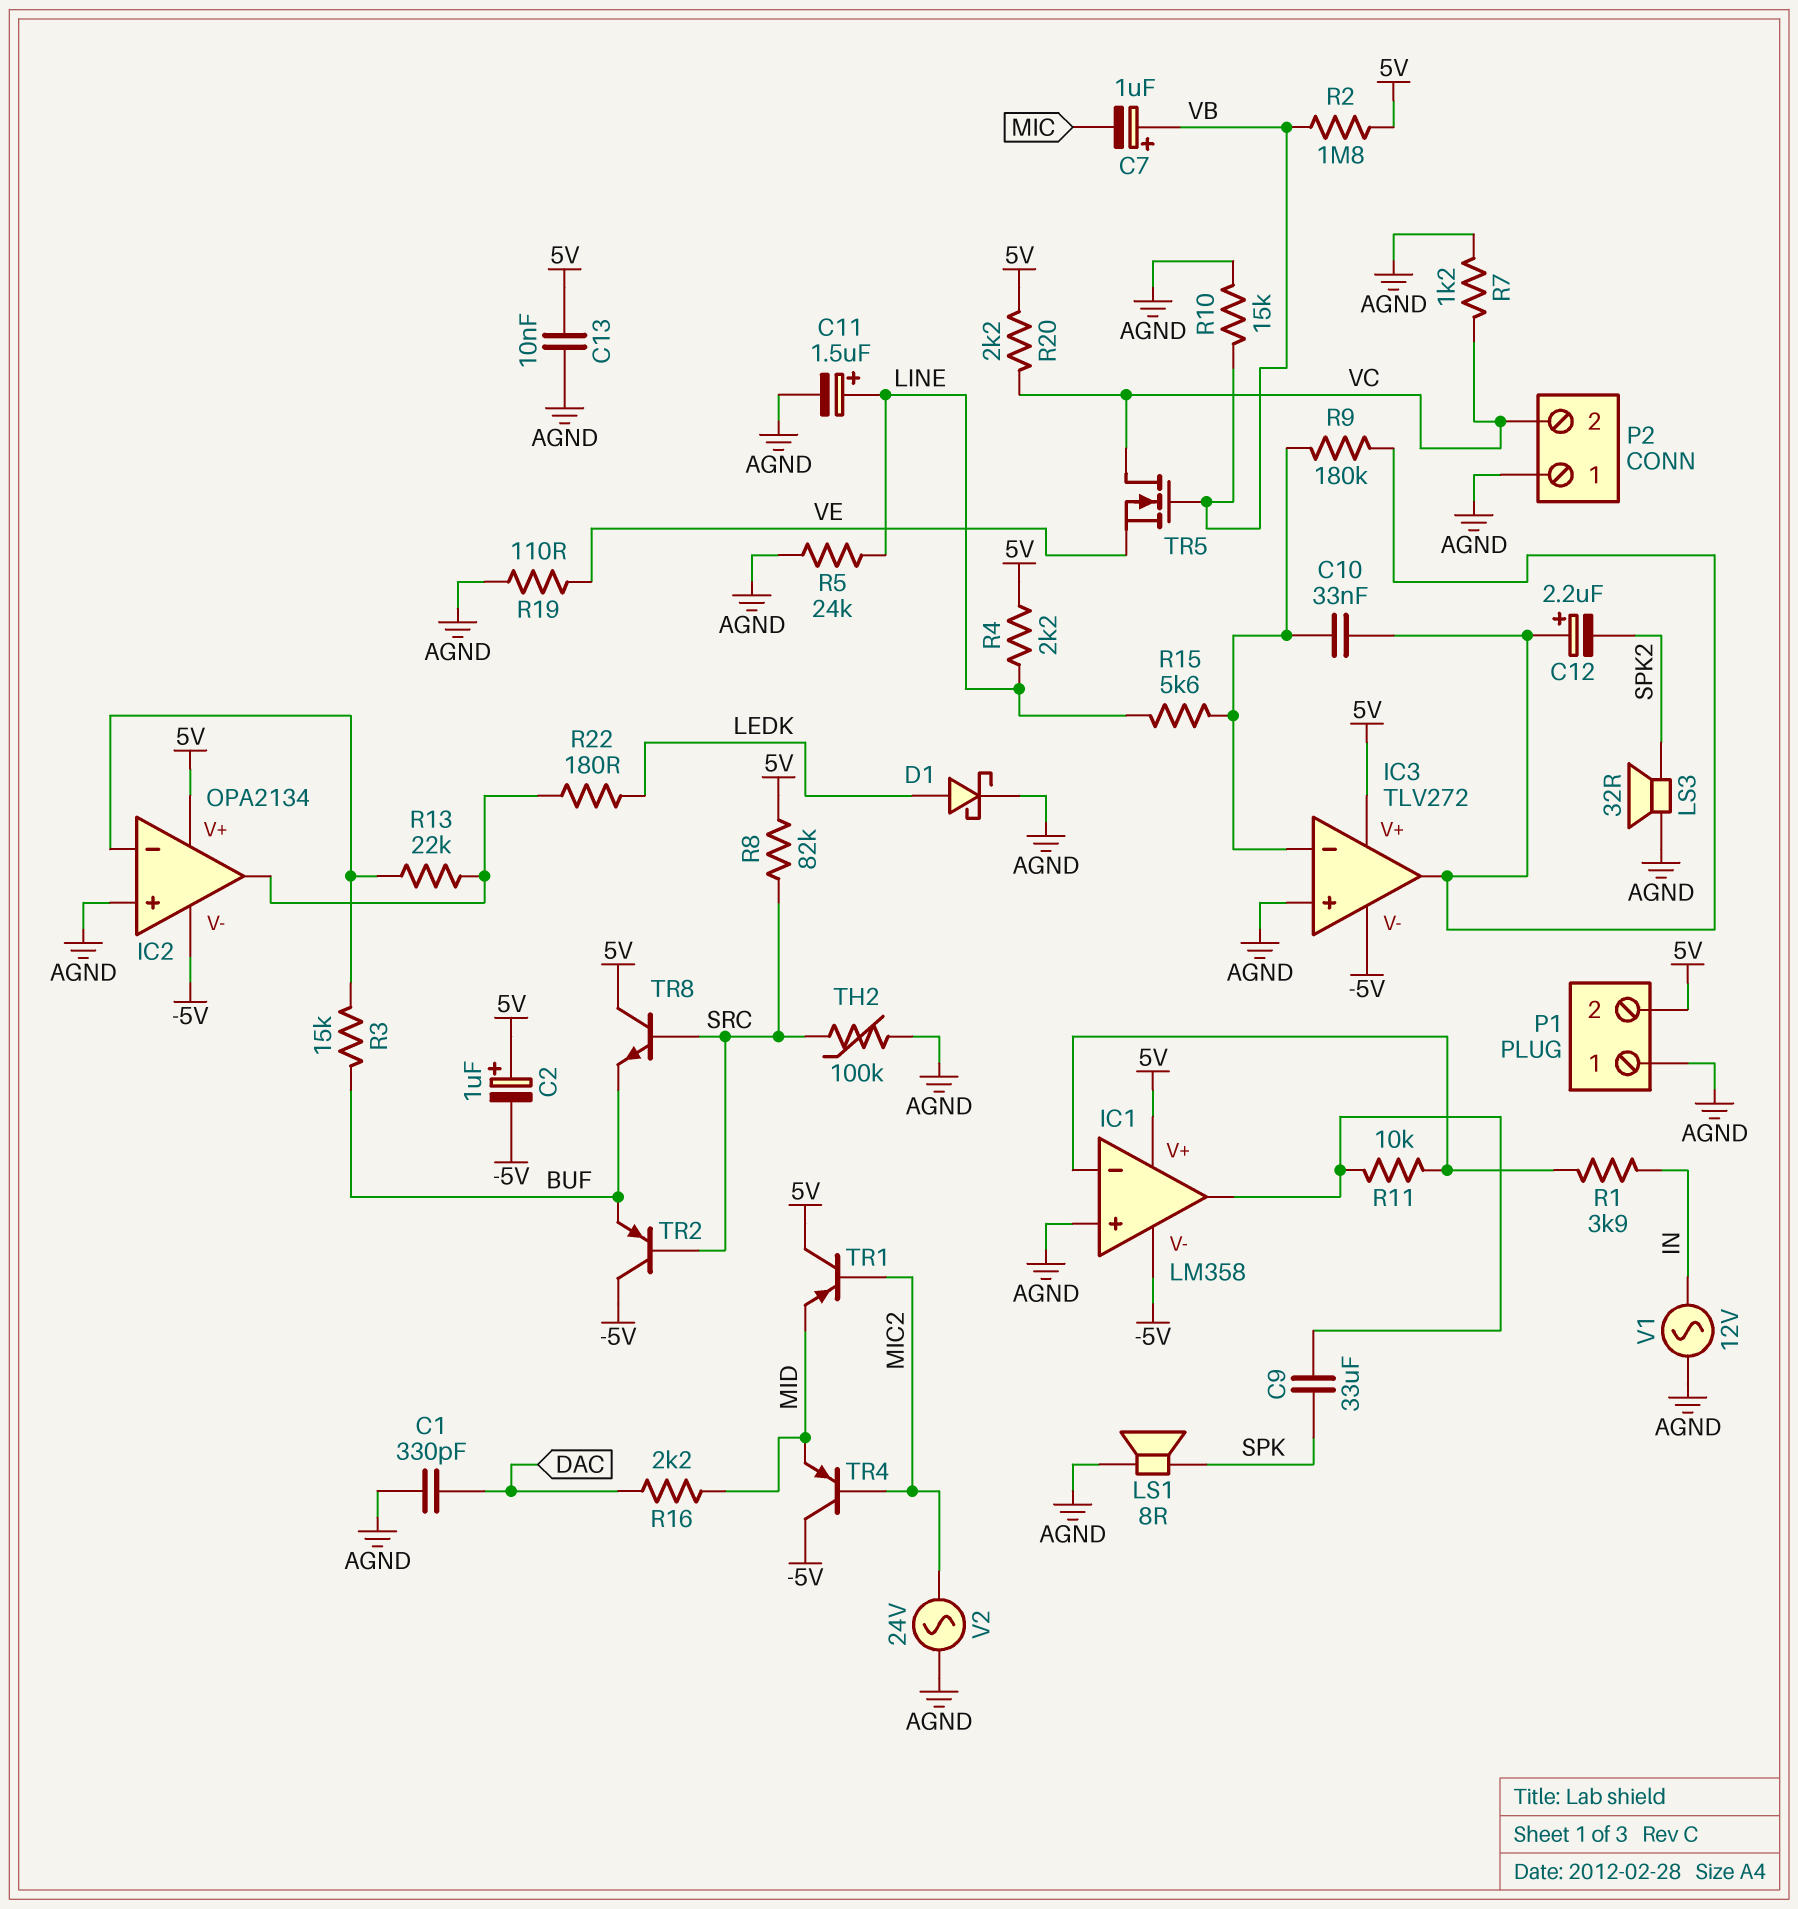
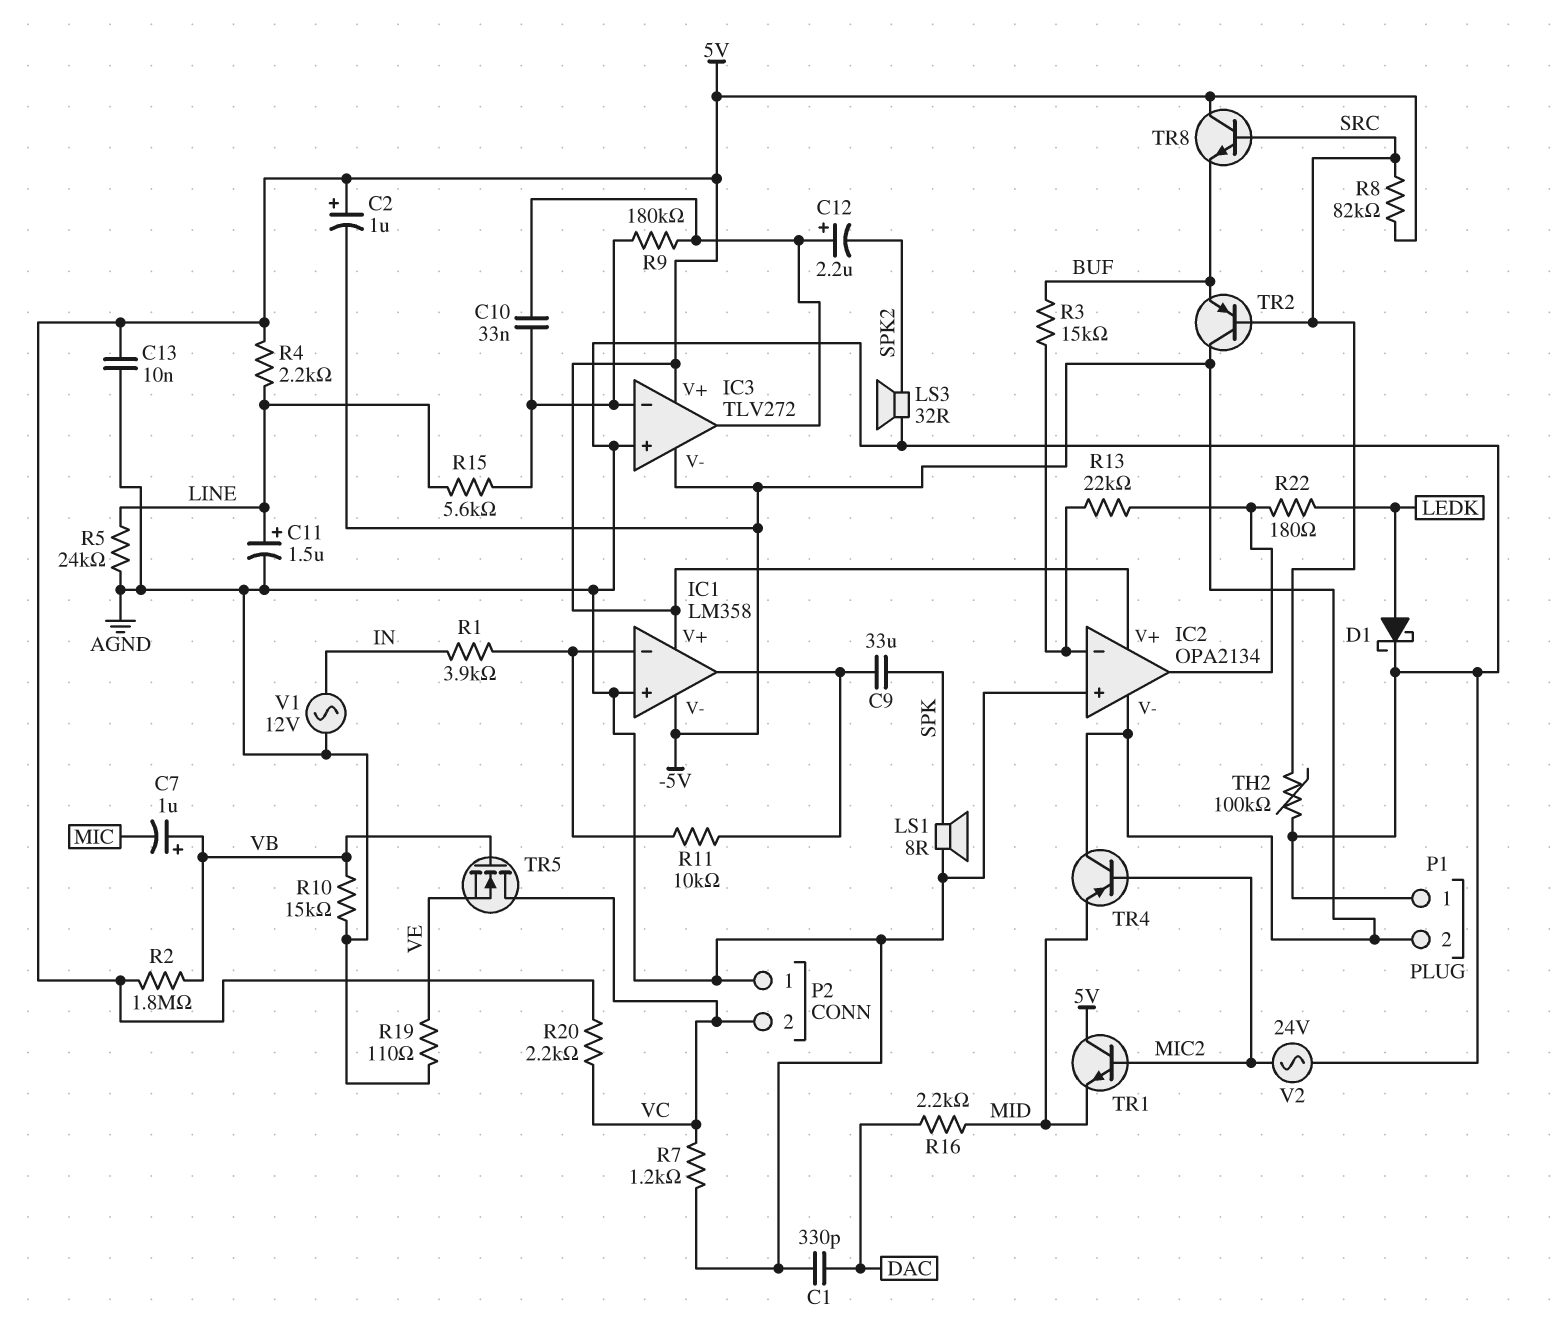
P1 pin 2: 5V -> -5V
TR1: PNP (B MIC2, C 5V, E MID) -> NPN (B MIC2, C 5V, E MID)

